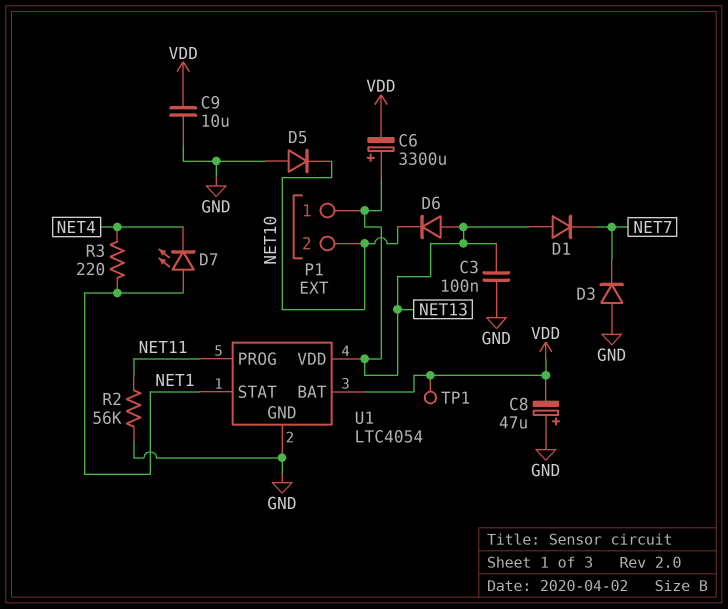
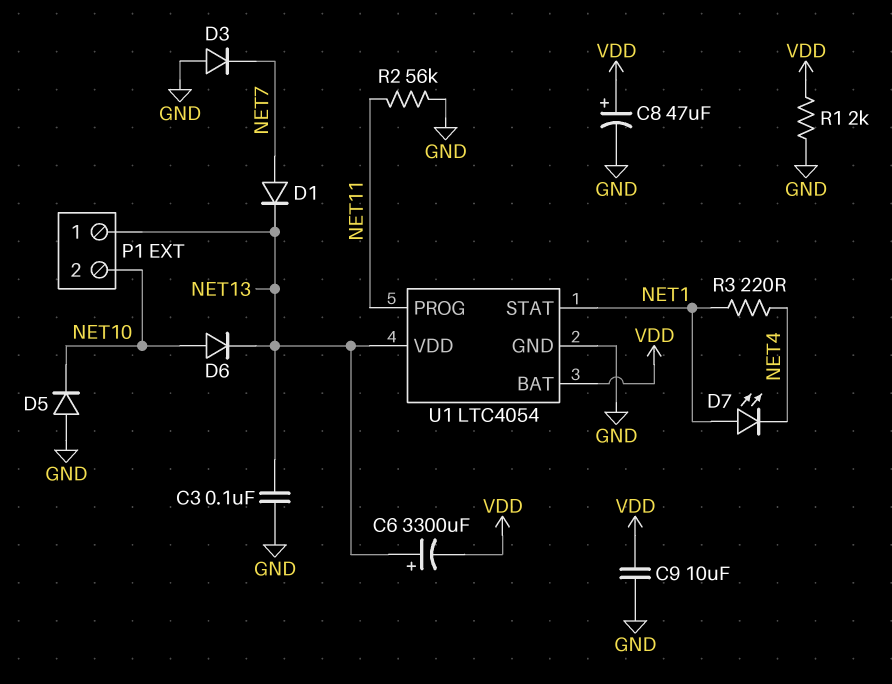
C8: 47uF (plus GND, minus VDD) -> 47uF (plus VDD, minus GND)
D1: diode (A NET13, K NET7) -> diode (A NET7, K NET13)
D6: diode (A NET13, K NET10) -> diode (A NET10, K NET13)
R1: none -> 2k (GND, VDD)
TP1: test point (VDD) -> none

